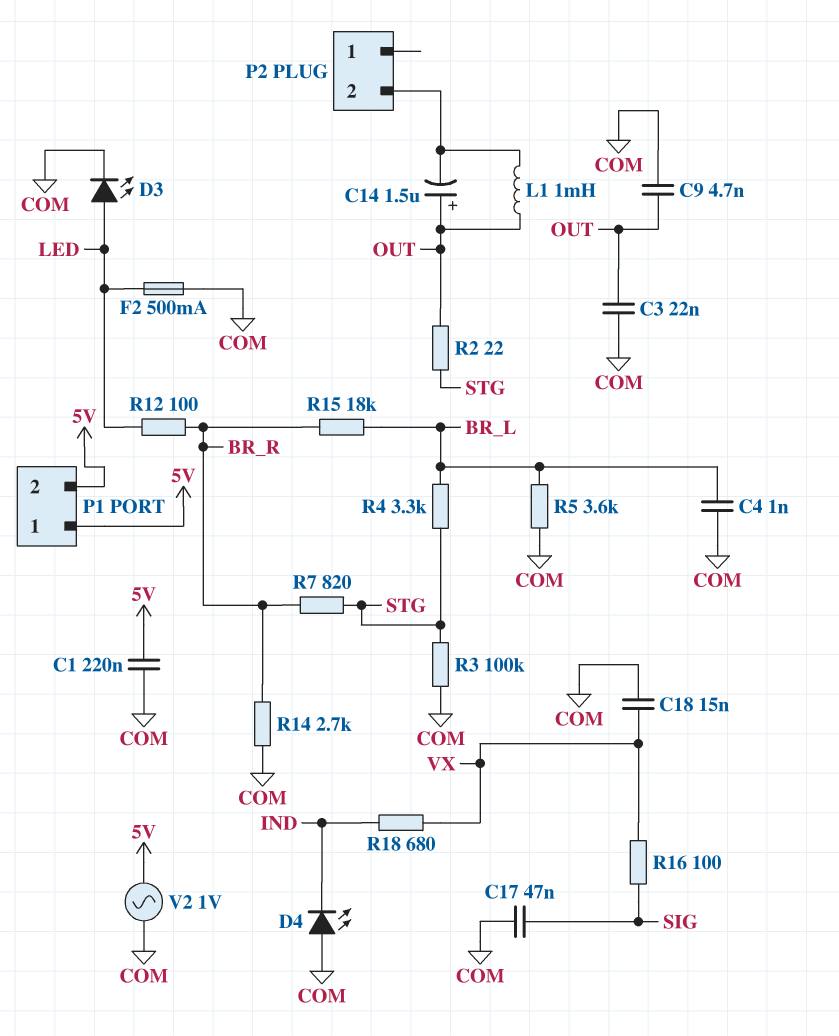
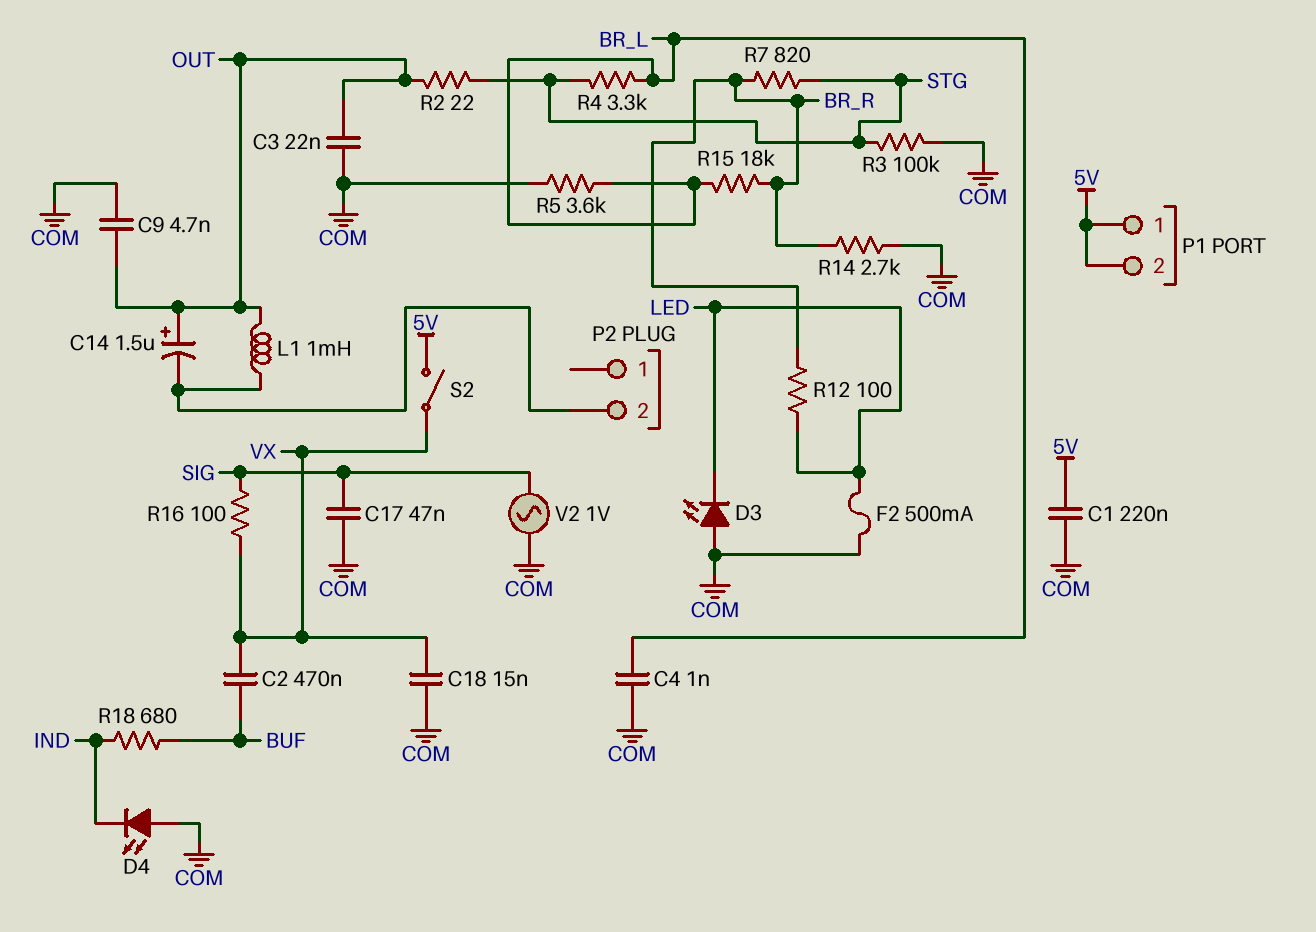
C2: none -> 470nF (BUF, VX)
D3: LED (A LED, K COM) -> LED (A COM, K LED)
R18: 680 (IND, VX) -> 680 (BUF, IND)
S2: none -> switch (5V, VX)
V2: AC 1V (5V, COM) -> AC 1V (COM, SIG)

